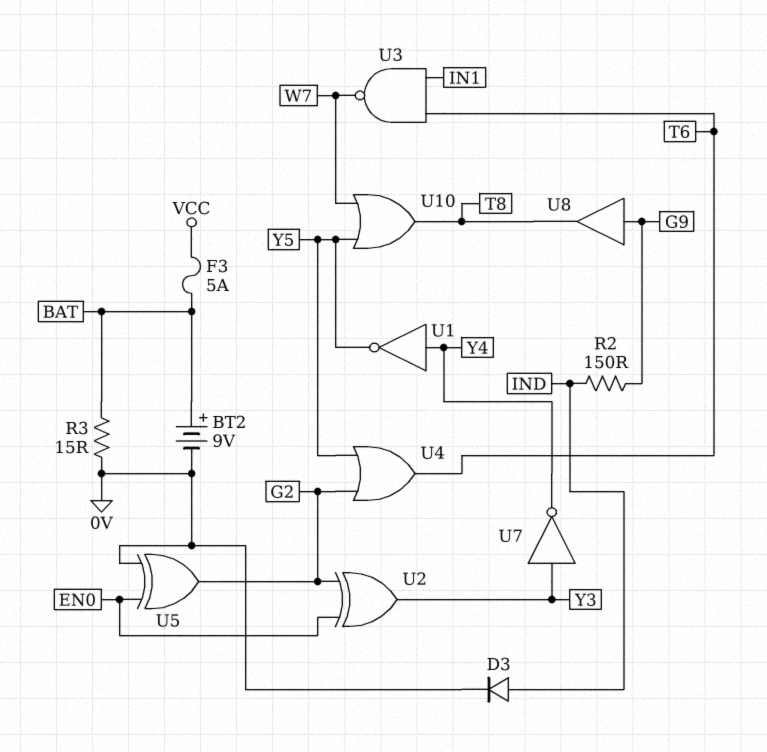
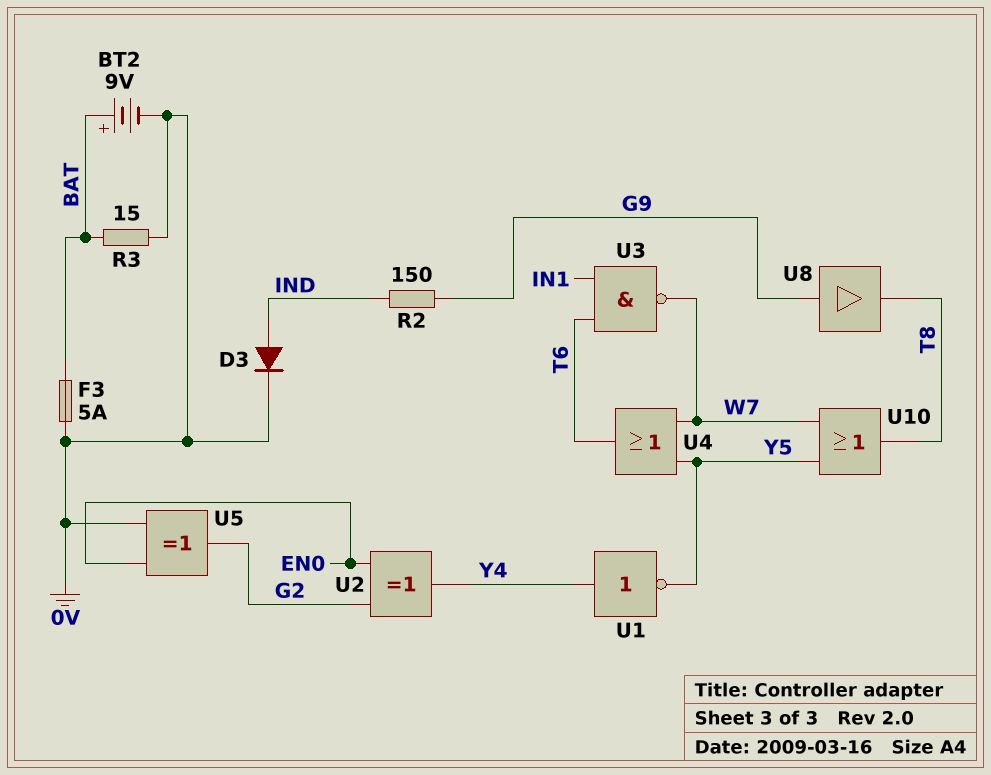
F3: 5A (BAT, VCC) -> 5A (0V, BAT)
U2: XOR (in EN0, in G2, out Y3) -> XOR (in EN0, in G2, out Y4)
U4: OR (in G2, in Y5, out T6) -> OR (in W7, in Y5, out T6)
U7: NOT (in Y3, out Y4) -> none

